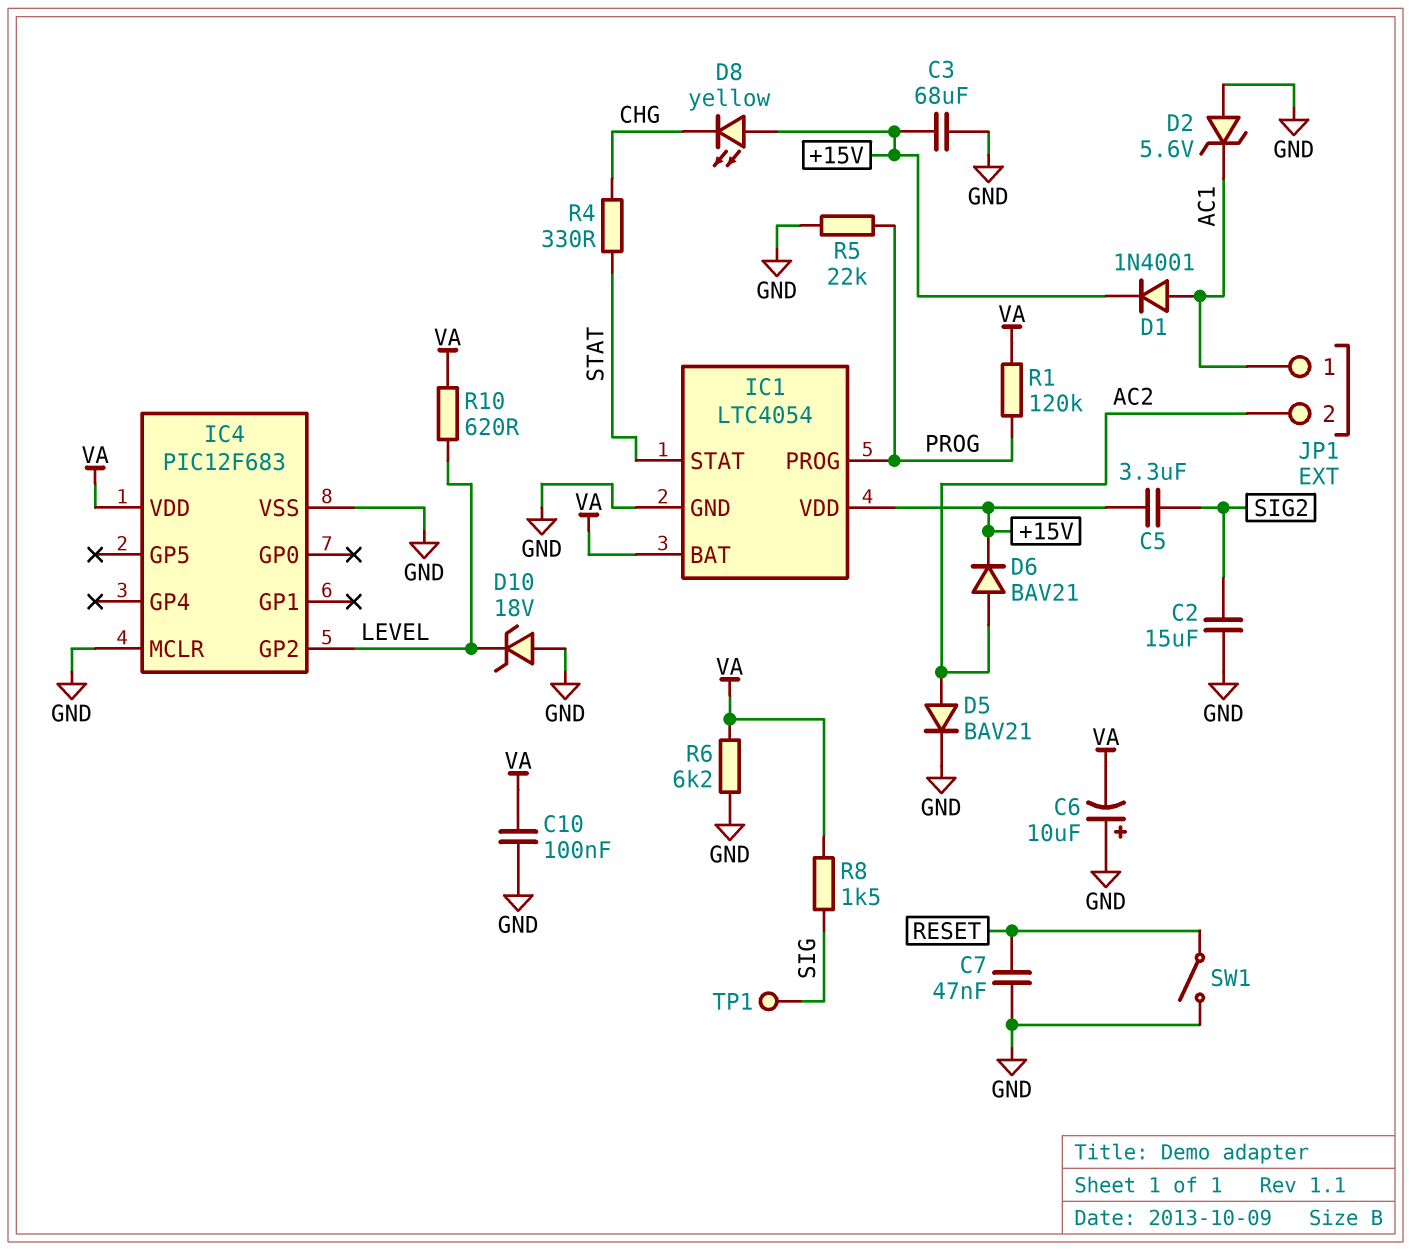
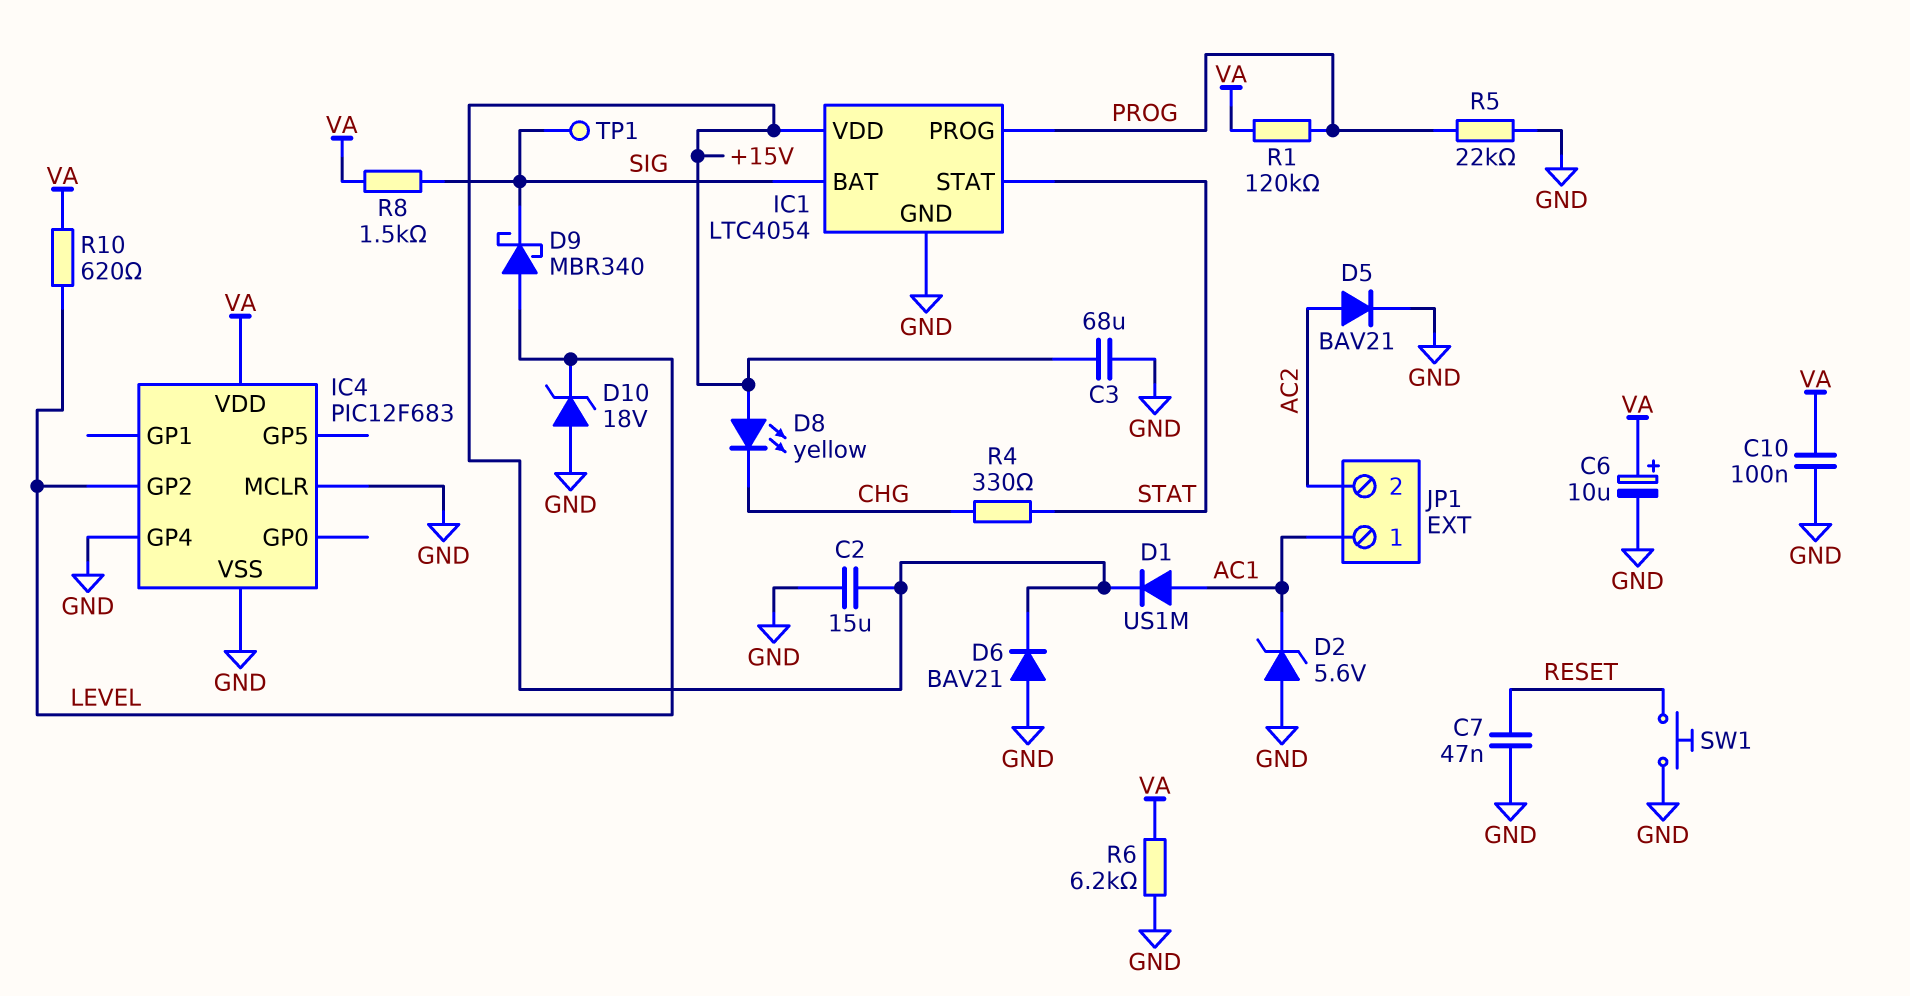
C2: 15uF (GND, SIG2) -> 15uF (+15V, GND)
C5: 3.3uF (+15V, SIG2) -> none
C6: 10uF (plus GND, minus VA) -> 10uF (plus VA, minus GND)
D1: diode 1N4001 (A AC1, K +15V) -> diode US1M (A AC1, K +15V)
D6: diode BAV21 (A AC2, K +15V) -> diode BAV21 (A GND, K +15V)
D9: none -> schottky MBR340 (A LEVEL, K SIG)
IC1 pin BAT: VA -> SIG
IC4 pin GP4: none -> GND
SW1: switch (GND, RESET) -> button (GND, RESET)

